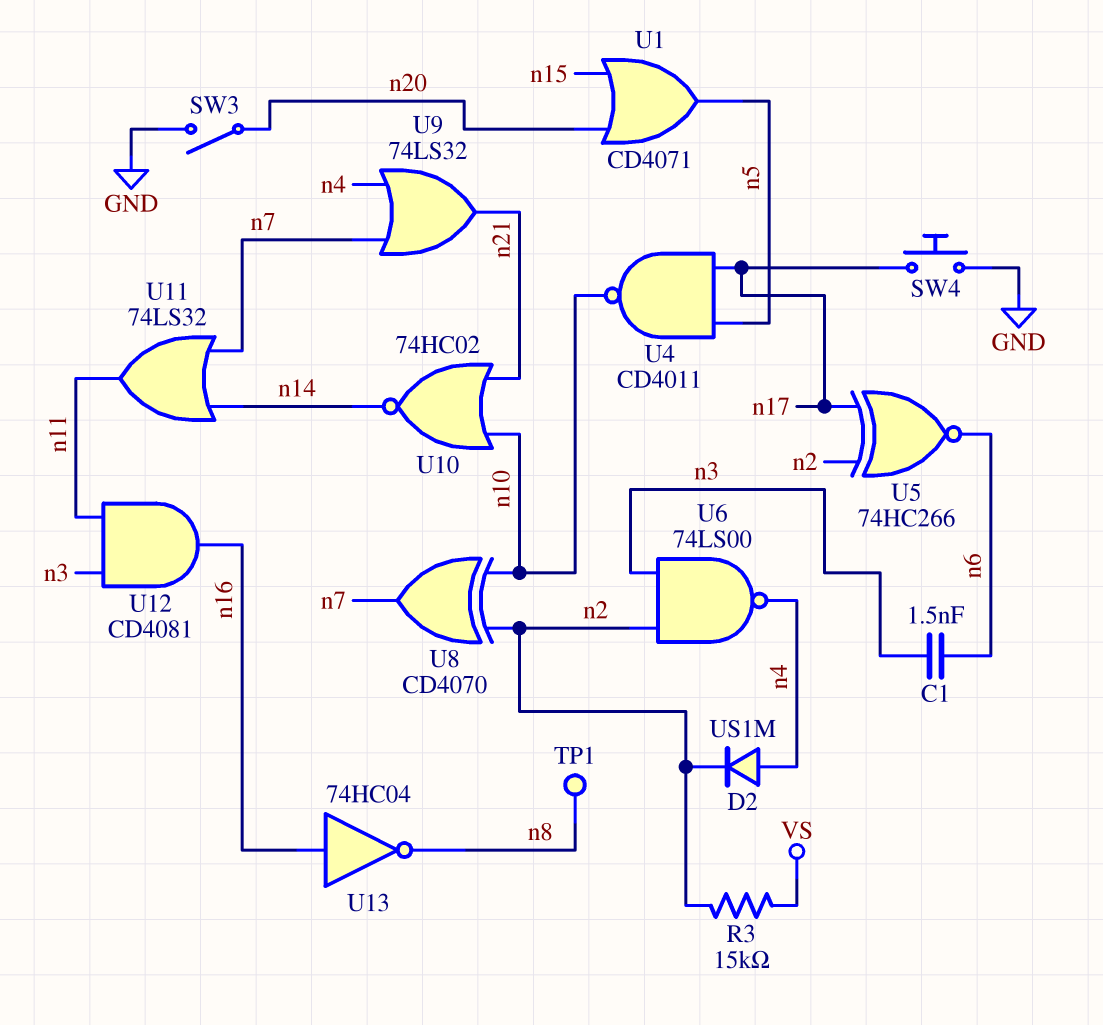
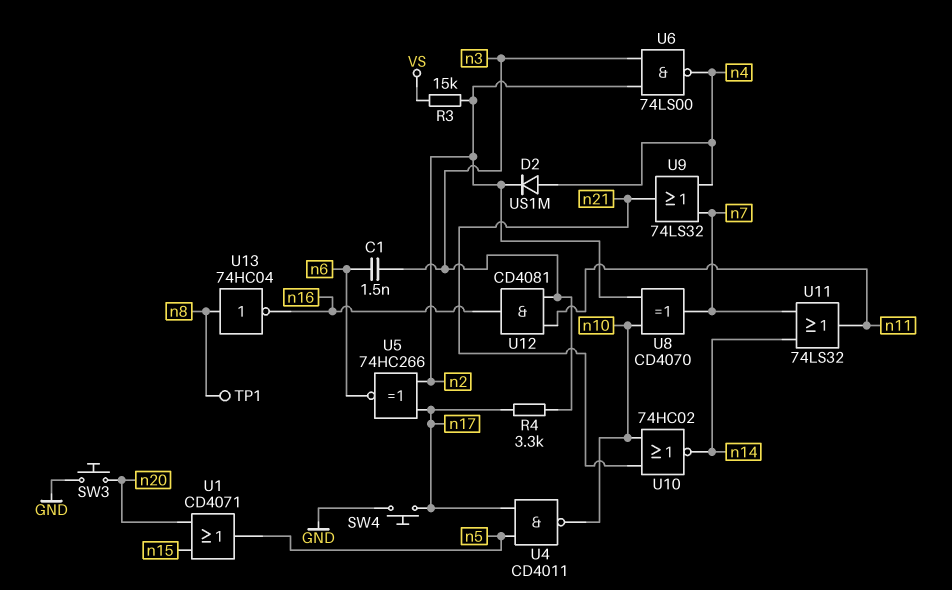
R4: none -> 3.3k (n3, n17)
SW3: switch (GND, n20) -> button (GND, n20)
U13: NOT 74HC04 (in n16, out n8) -> NOT 74HC04 (in n8, out n16)

